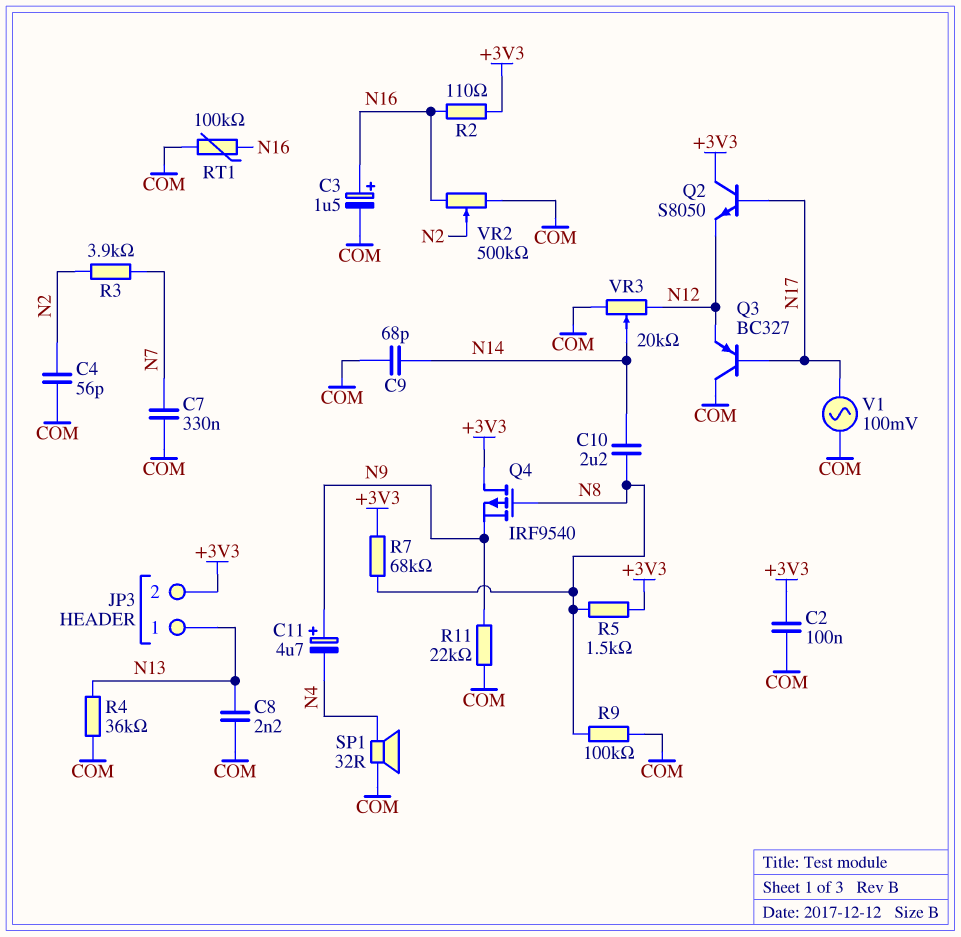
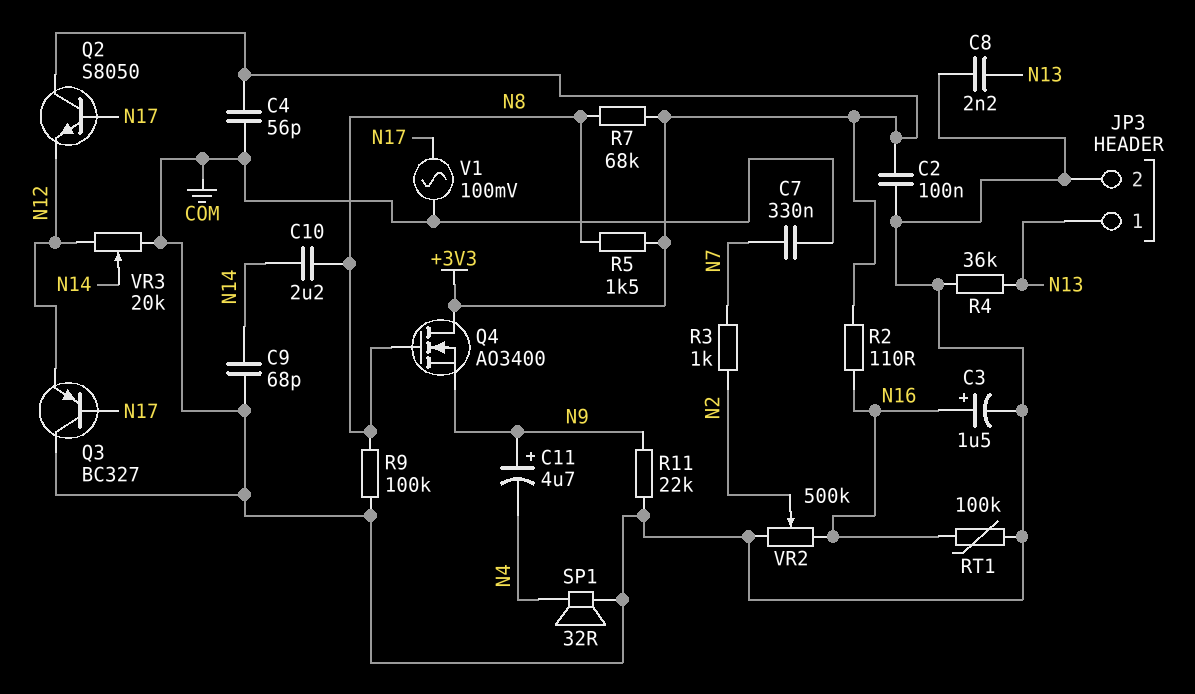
C4: 56pF (COM, N2) -> 56pF (+3V3, COM)
JP3 pin 2: +3V3 -> COM
Q4: PMOS IRF9540 (G N8, D +3V3, S N9) -> NMOS AO3400 (G N8, D +3V3, S N9)
R3: 3.9k (N2, N7) -> 1k (N2, N7)

